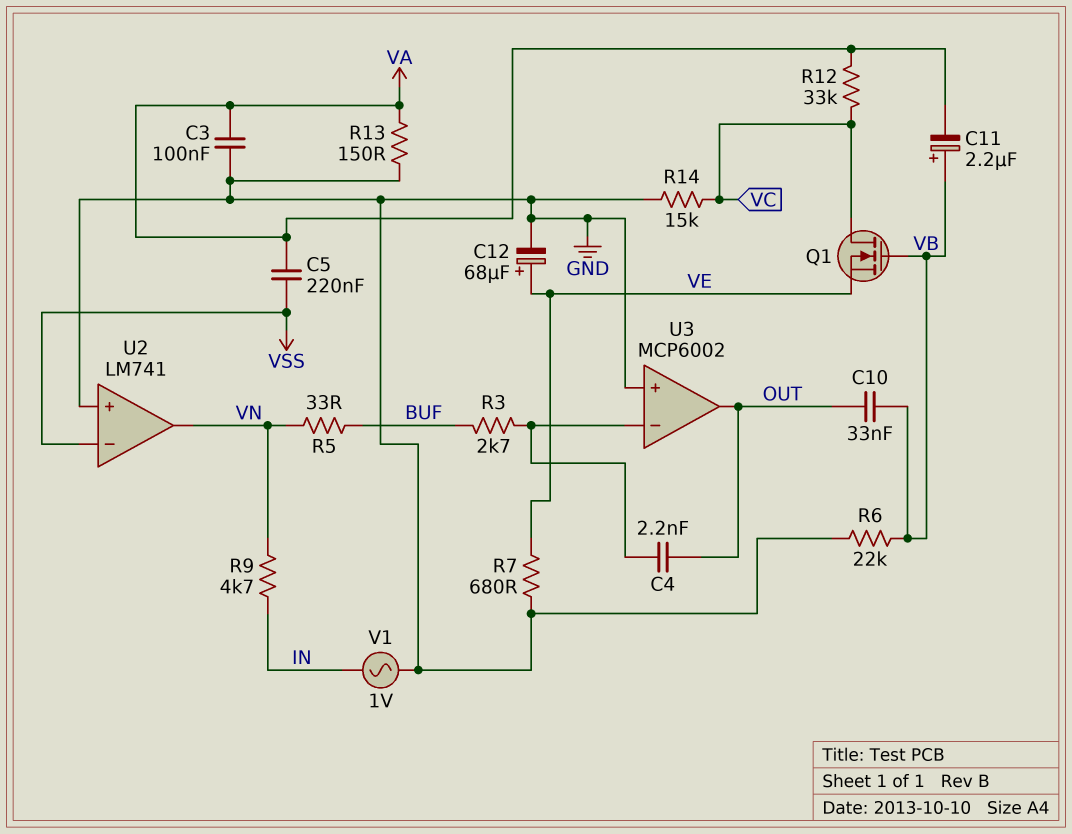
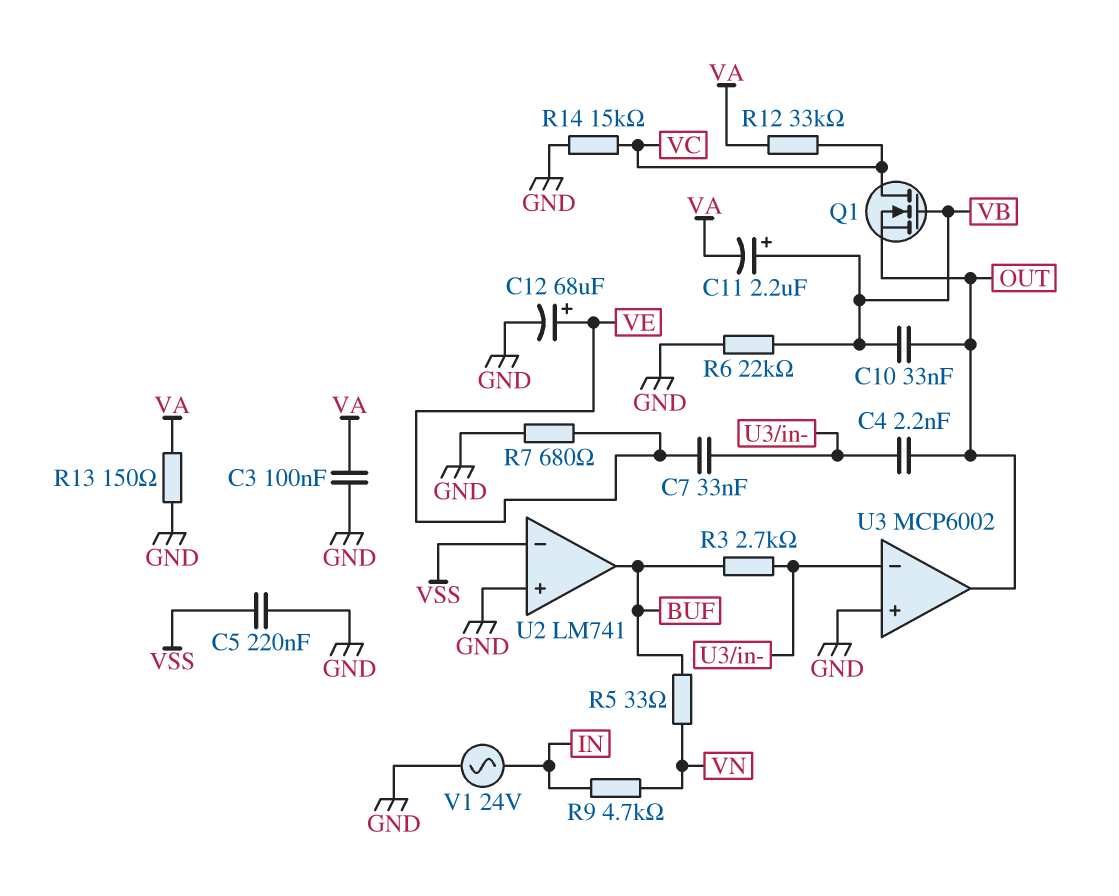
C5: 220nF (VA, VSS) -> 220nF (GND, VSS)
C7: none -> 33nF (U3/in-, VE)
Q1: NMOS (G VB, D VC, S VE) -> NMOS (G VB, D VC, S OUT)
U2 pin out: VN -> BUF
V1: AC 1V (GND, IN) -> AC 24V (GND, IN)

